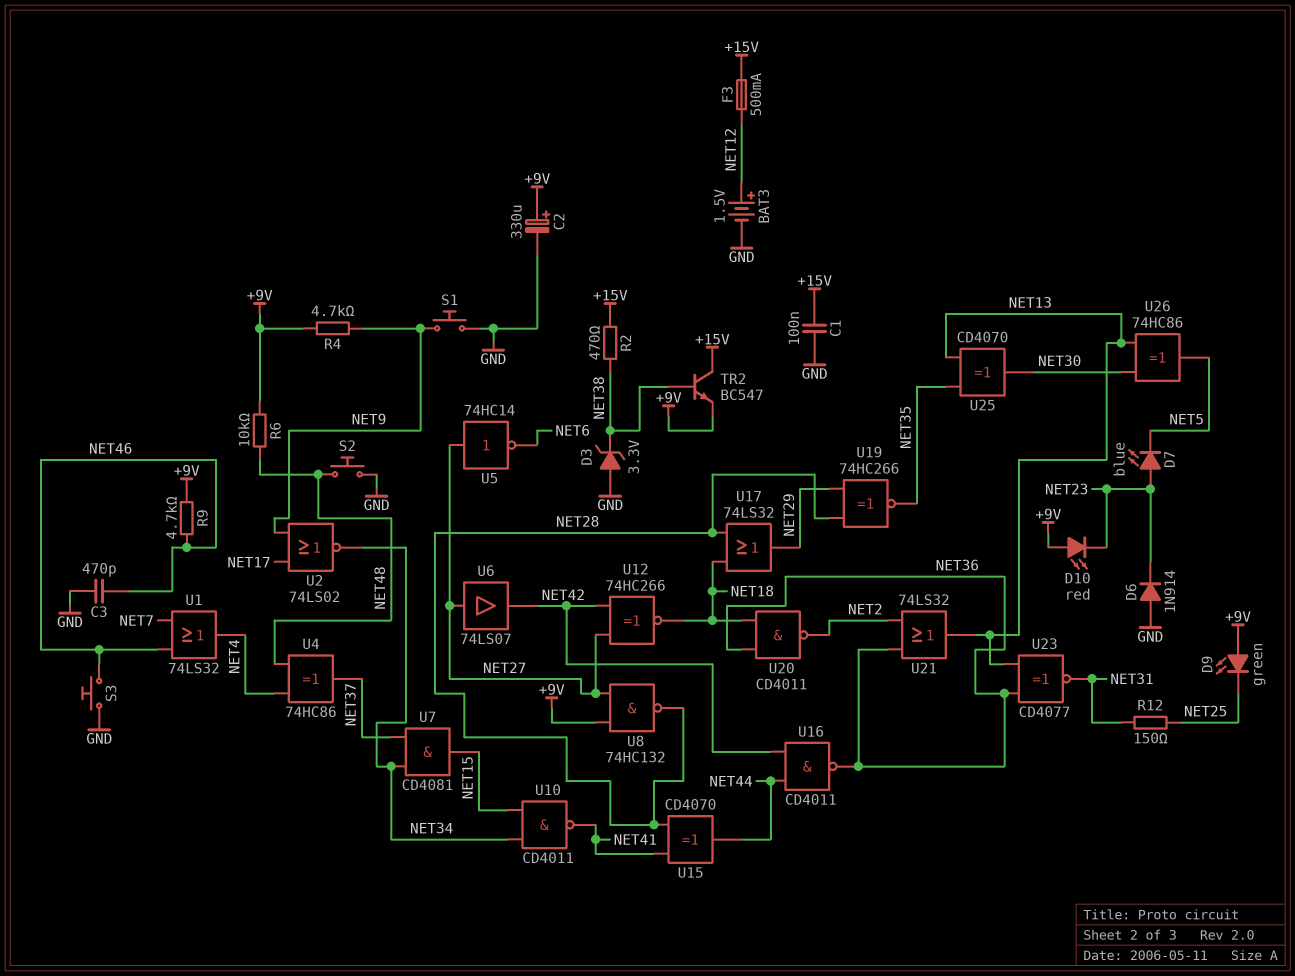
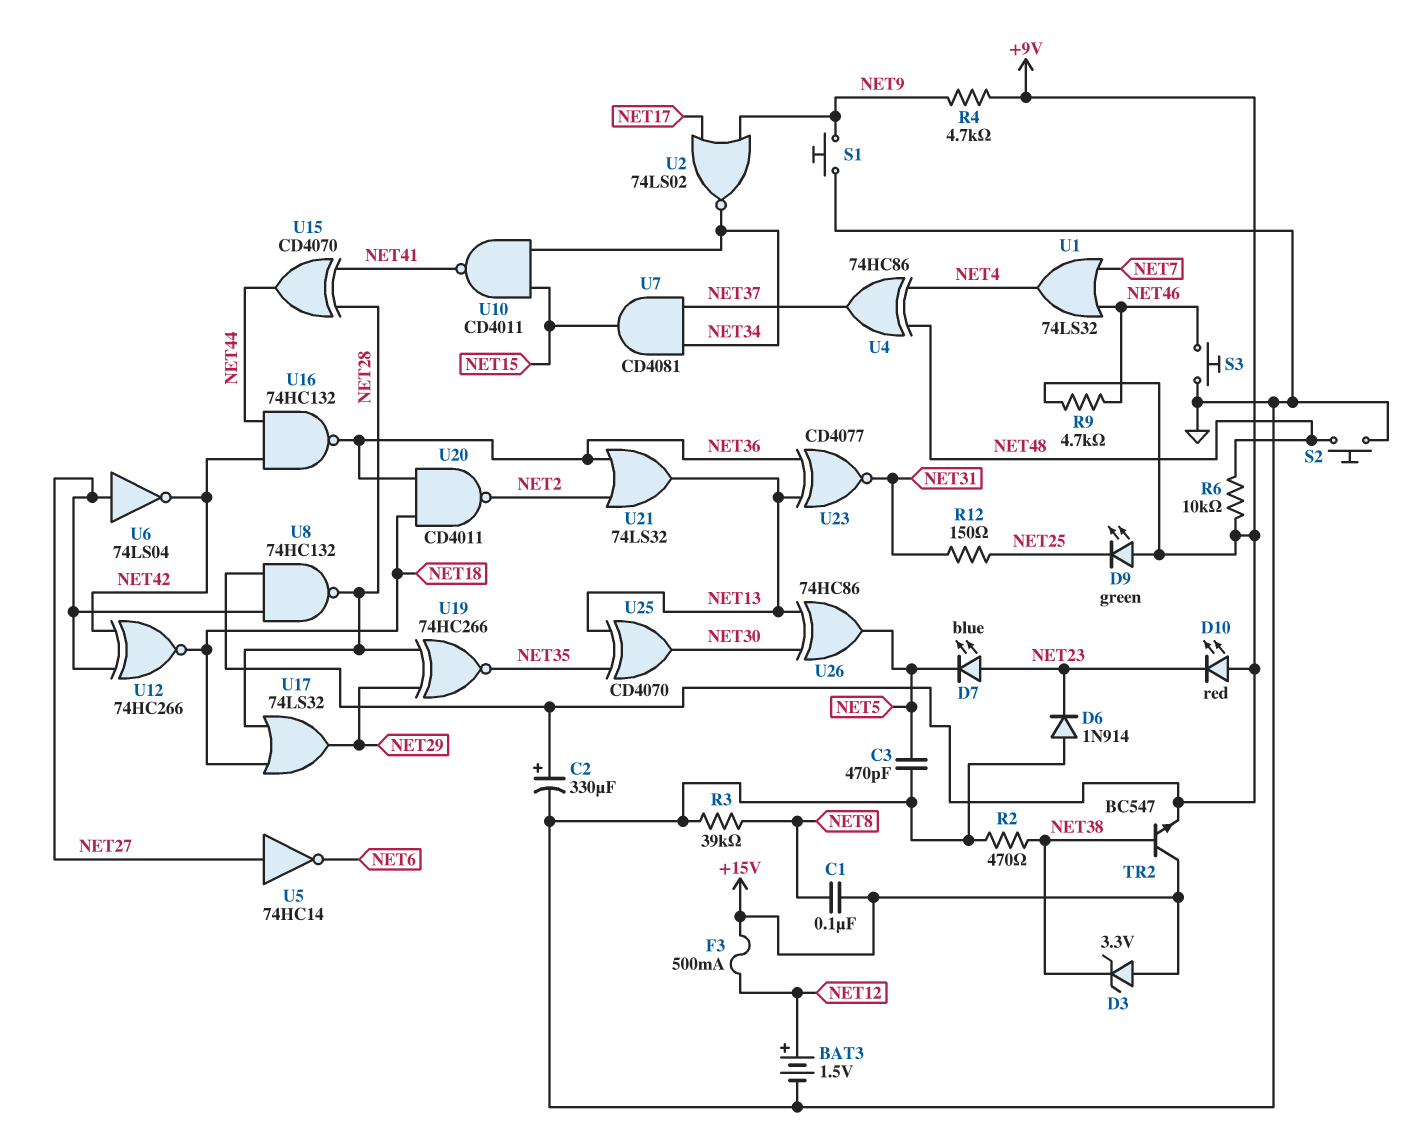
C1: 100nF (+15V, GND) -> 100nF (+15V, NET8)
C3: 470pF (GND, NET46) -> 470pF (GND, NET5)
D3: zener 3.3V (A GND, K NET38) -> zener 3.3V (A +15V, K NET38)
R2: 470 (+15V, NET38) -> 470 (GND, NET38)
R3: none -> 39k (GND, NET8)
U6: buffer 74LS07 (in NET27, out NET42) -> NOT 74LS04 (in NET27, out NET42)
U16: NAND CD4011 (in NET42, in NET44, out NET36) -> NAND 74HC132 (in NET42, in NET44, out NET36)

